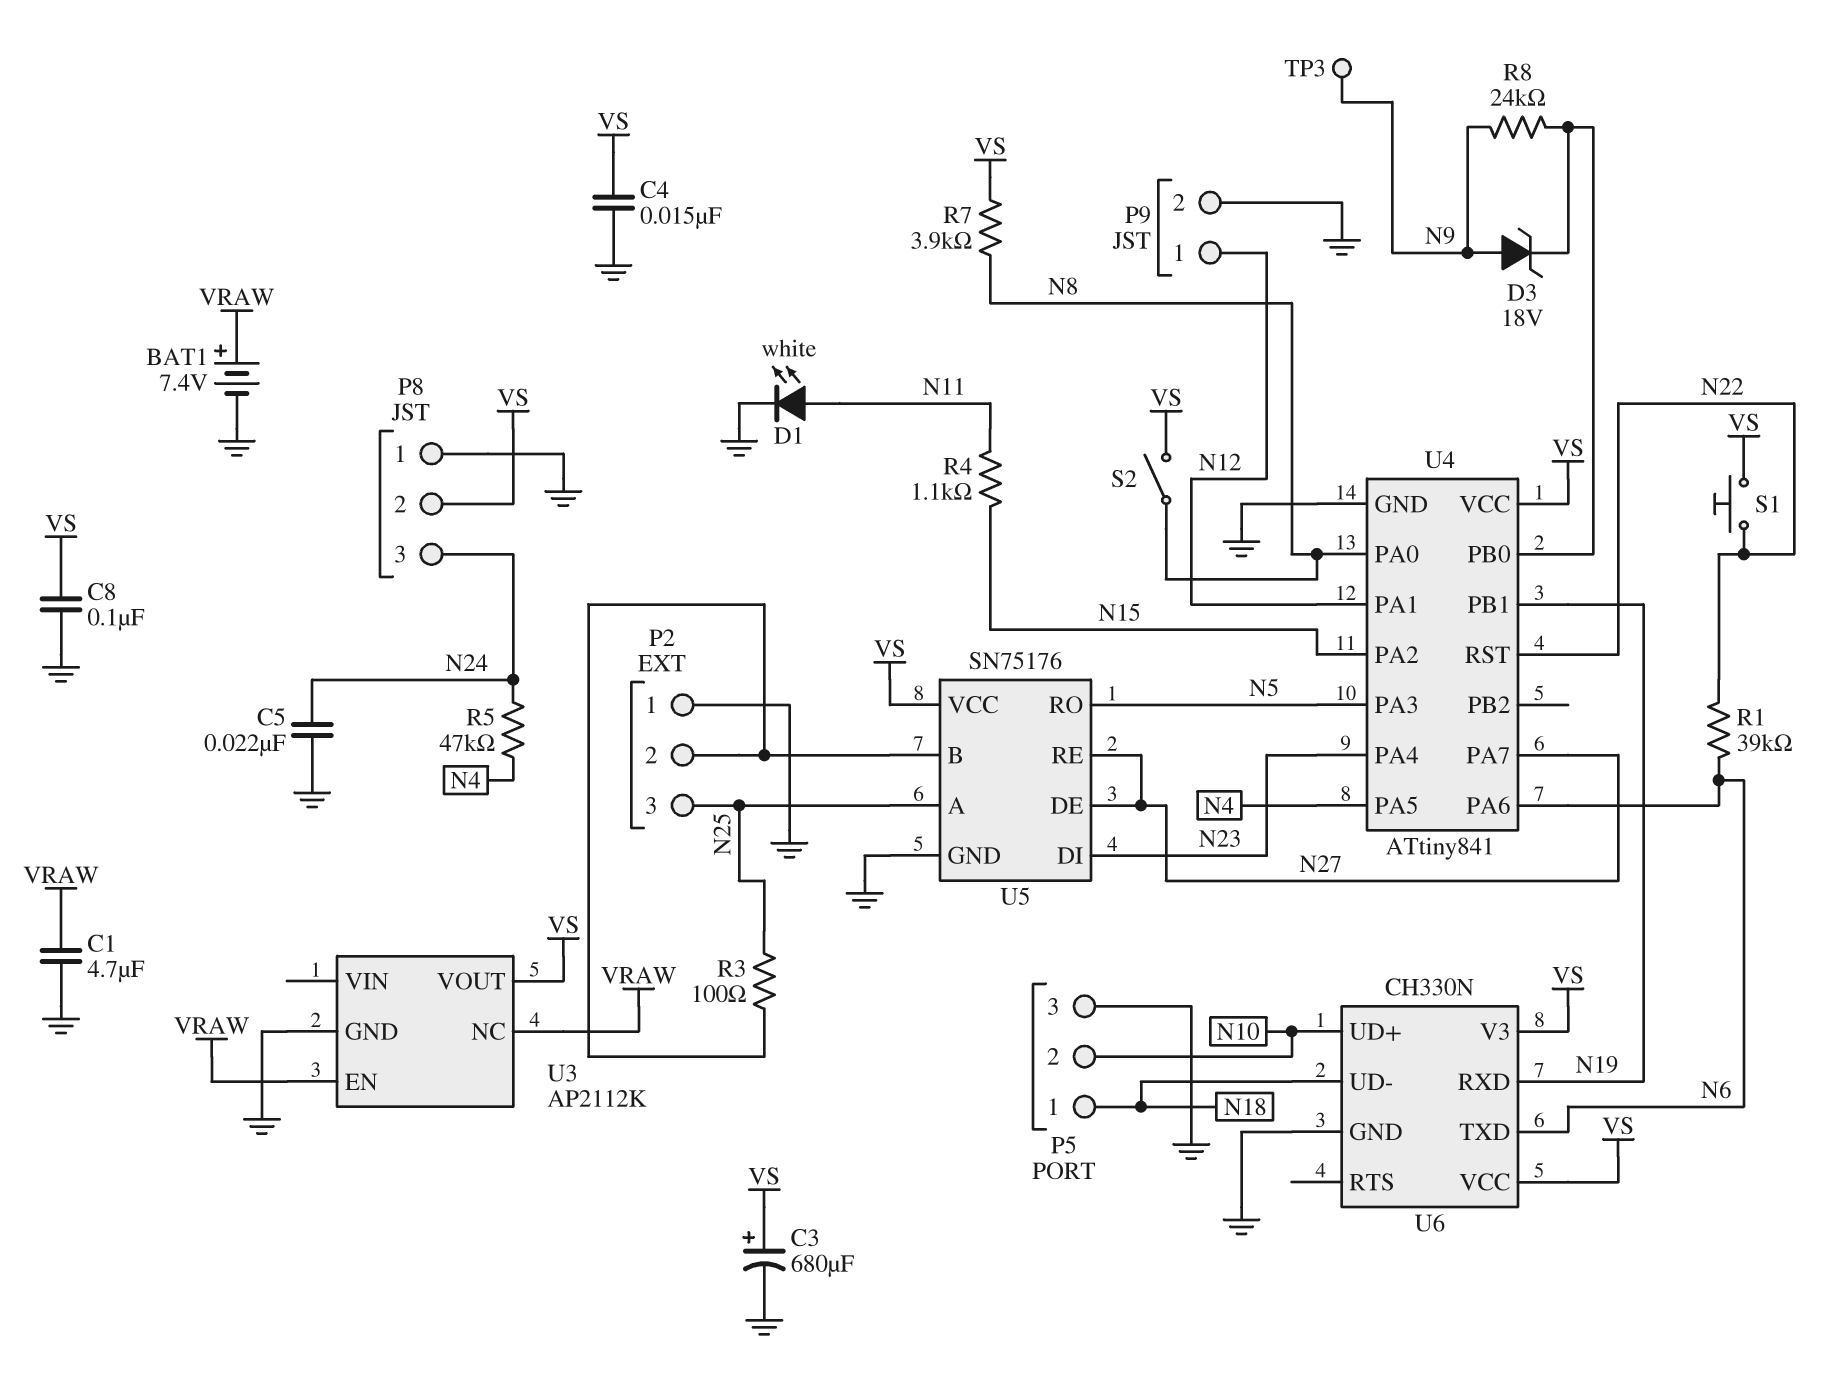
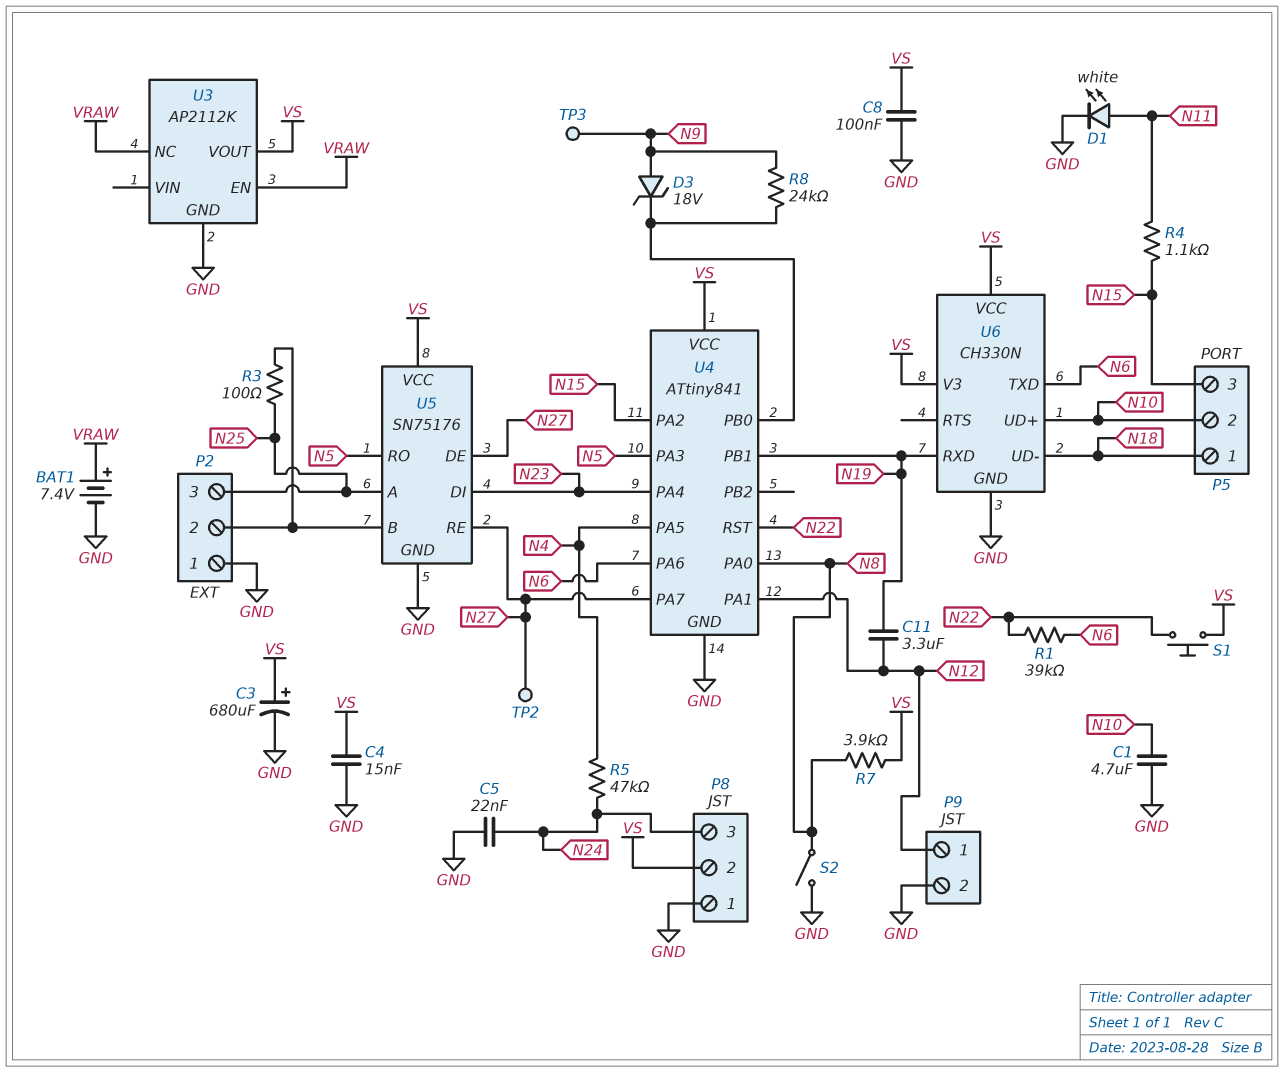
C1: 4.7uF (GND, VRAW) -> 4.7uF (GND, N10)
C11: none -> 3.3uF (N12, N19)
P5 pin 3: GND -> N15
S2: switch (N8, VS) -> switch (GND, N8)
TP2: none -> test point (N27)

